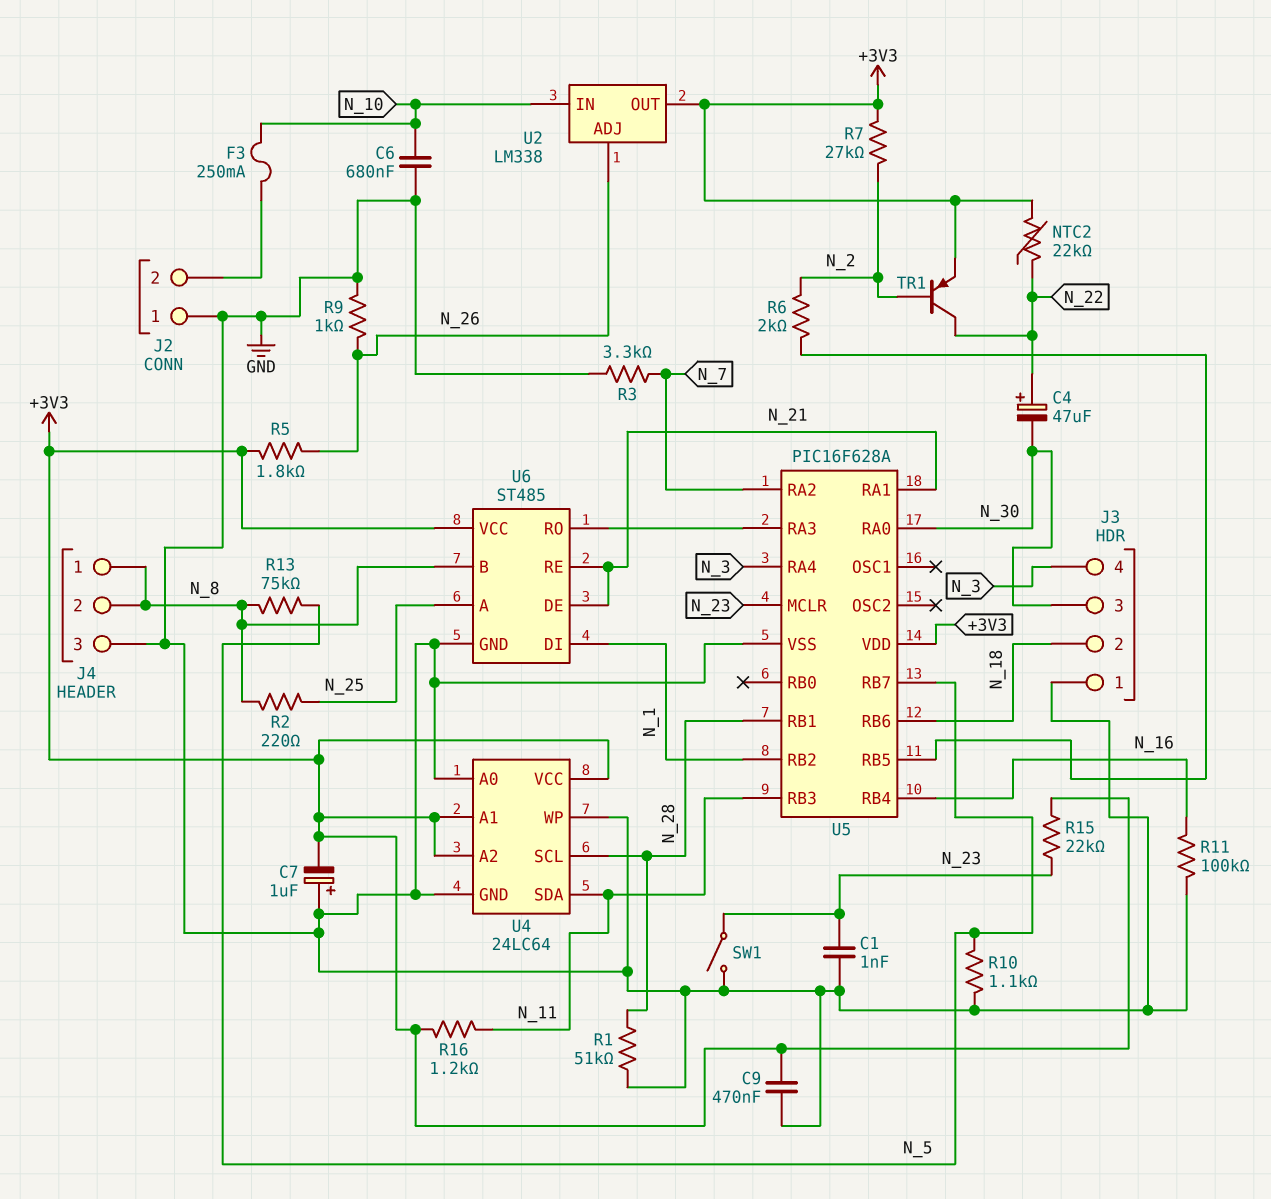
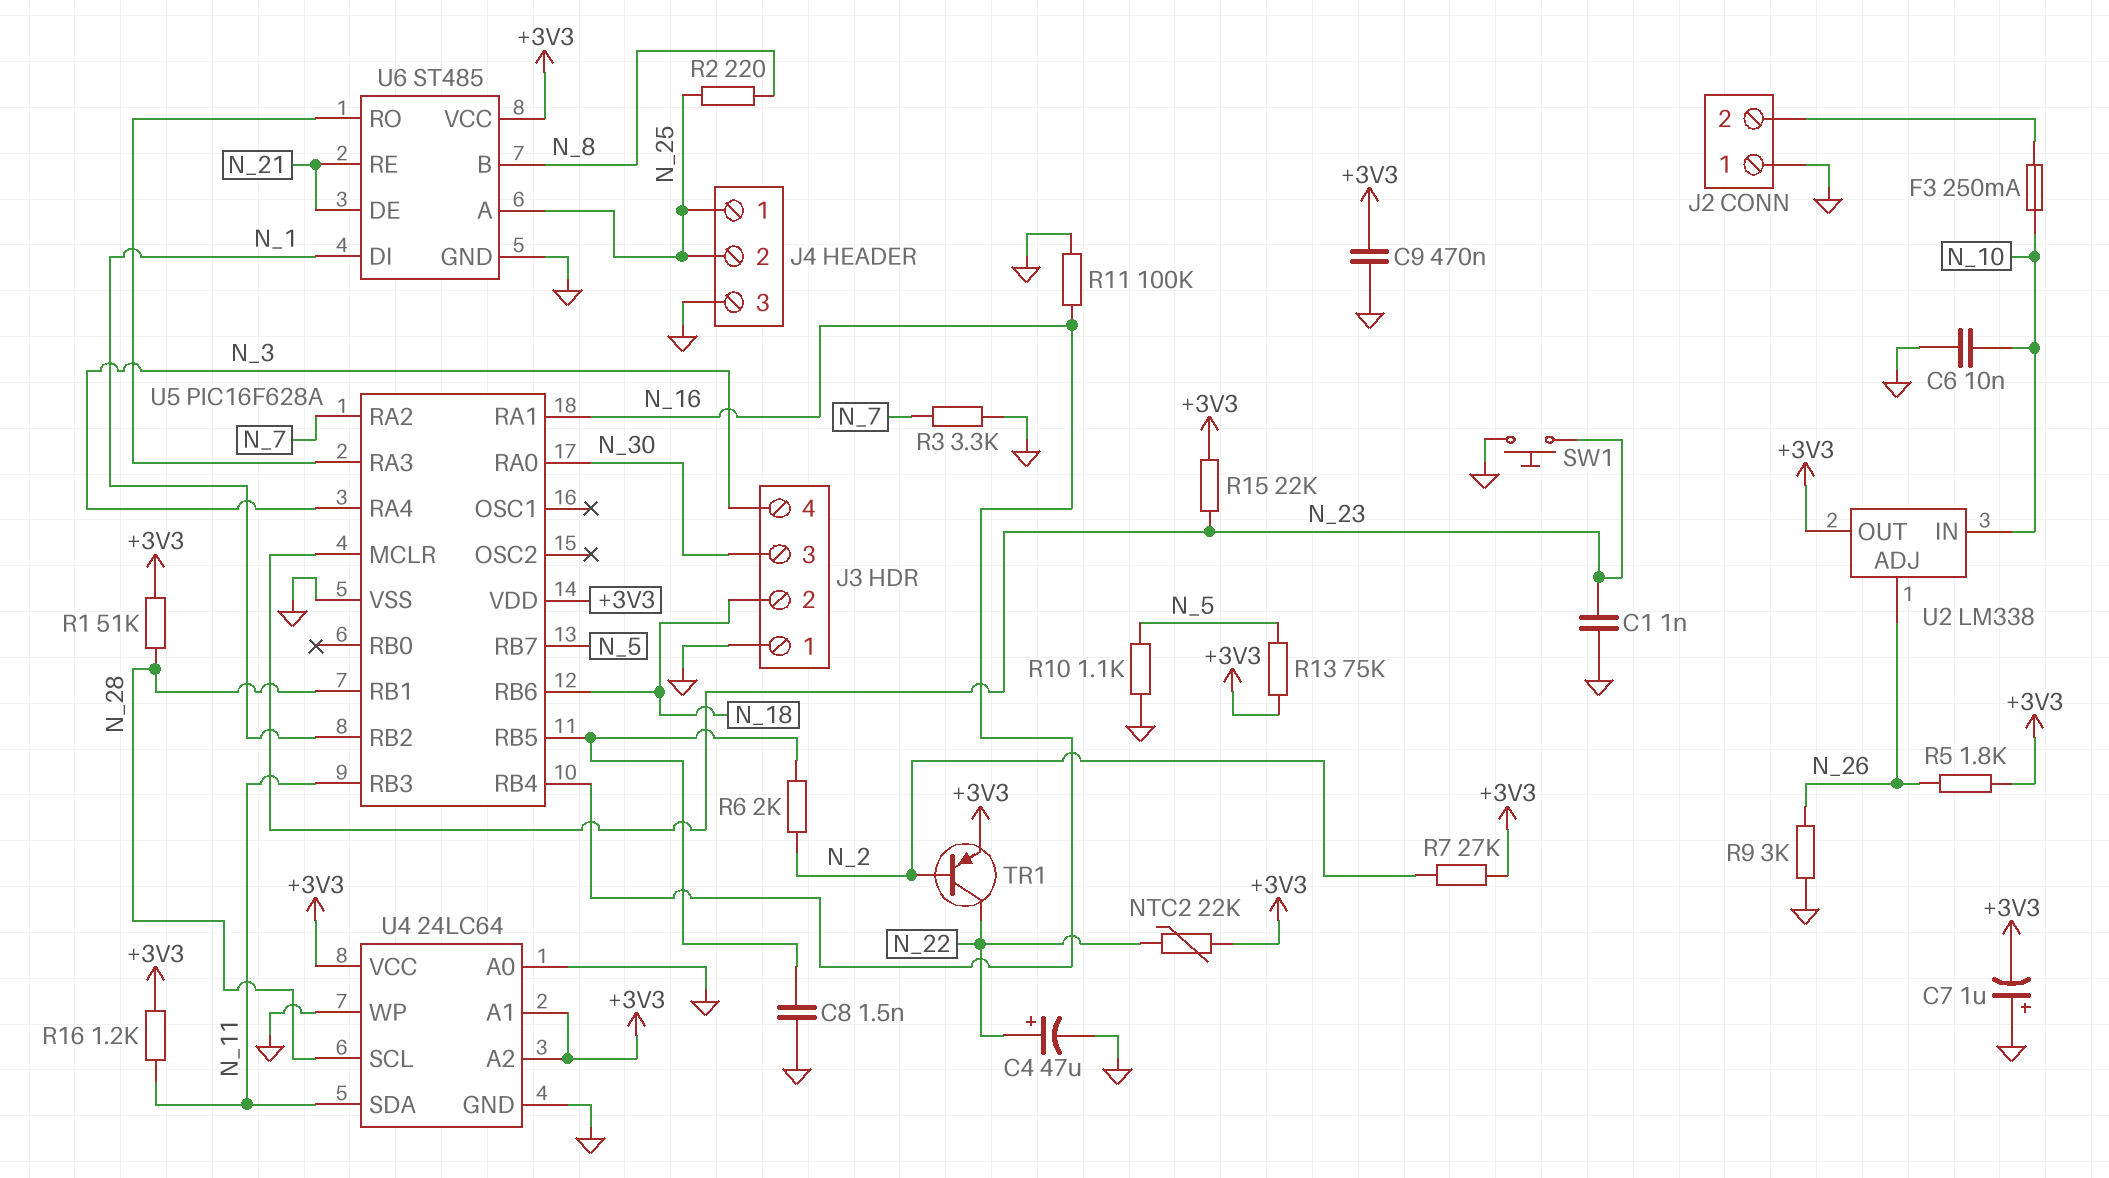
C4: 47uF (plus N_22, minus N_30) -> 47uF (plus N_22, minus GND)
C6: 680nF (GND, N_10) -> 10nF (GND, N_10)
C8: none -> 1.5nF (GND, U5/RB5)
J4 pin 1: N_8 -> N_25
J4 pin 2: N_8 -> N_25
R1: 51k (GND, N_28) -> 51k (+3V3, N_28)
R9: 1k (GND, N_26) -> 3k (GND, N_26)
R13: 75k (N_5, N_8) -> 75k (+3V3, N_5)
SW1: switch (GND, N_23) -> button (GND, N_23)
U5 pin RA1: N_21 -> N_16

